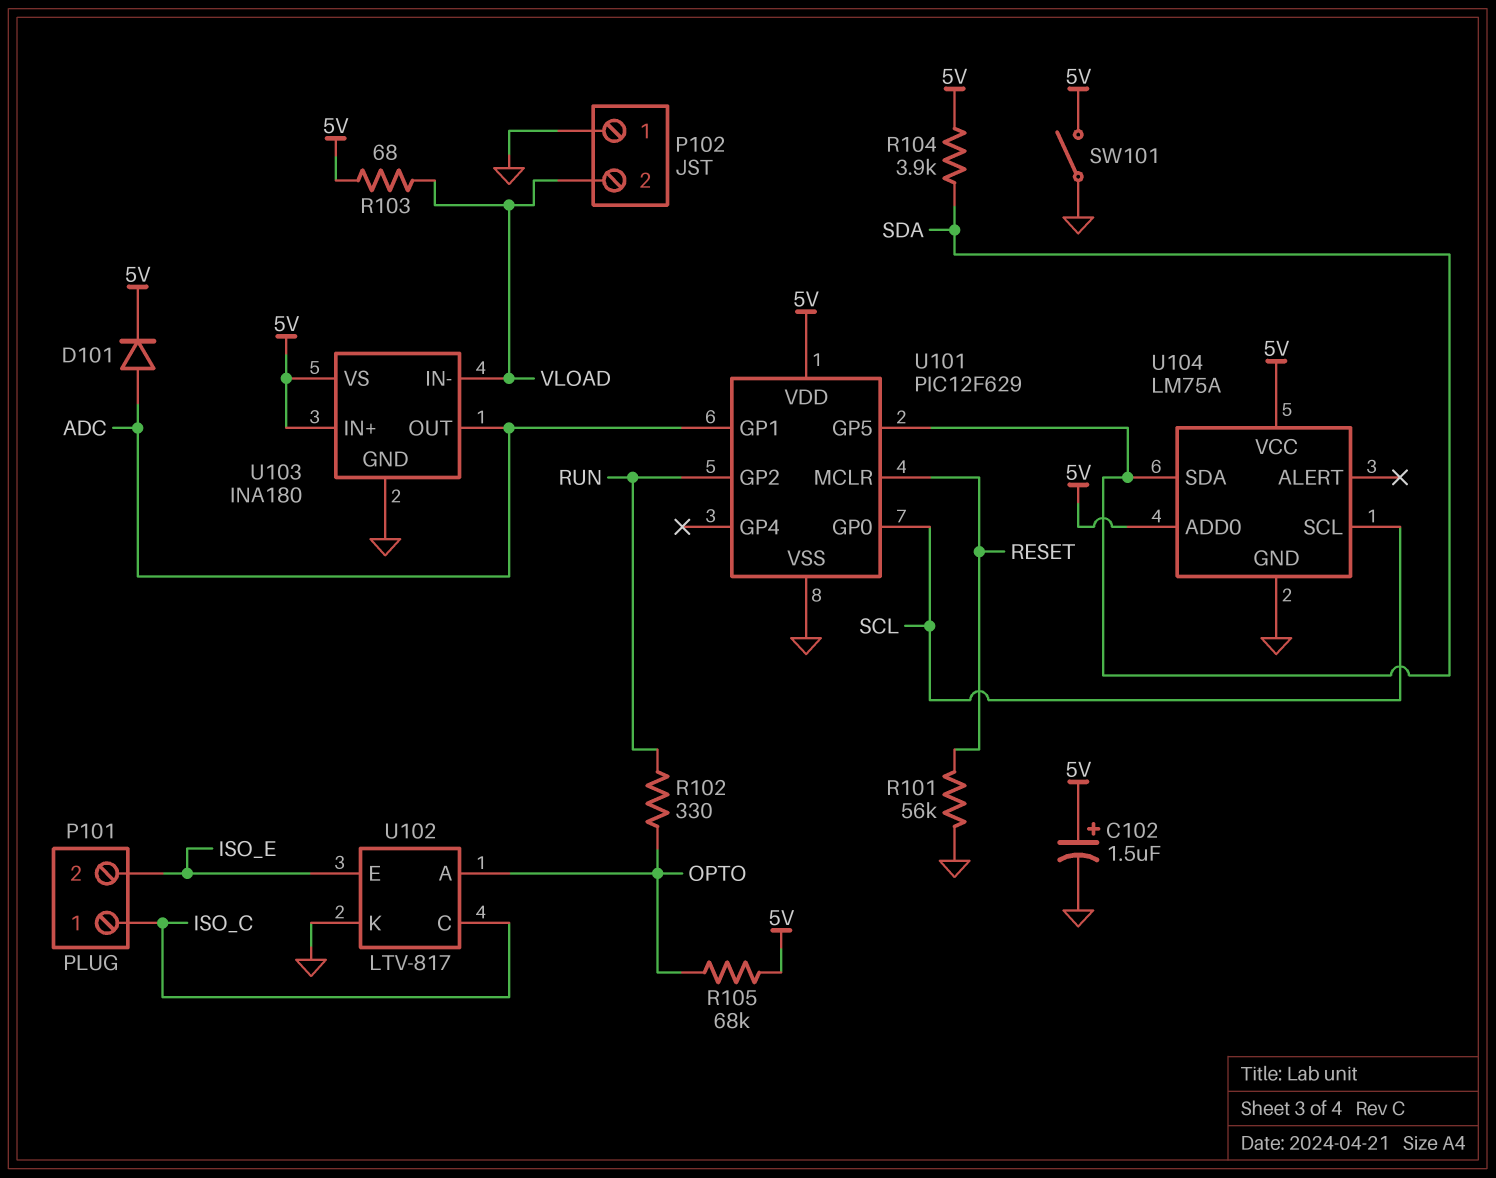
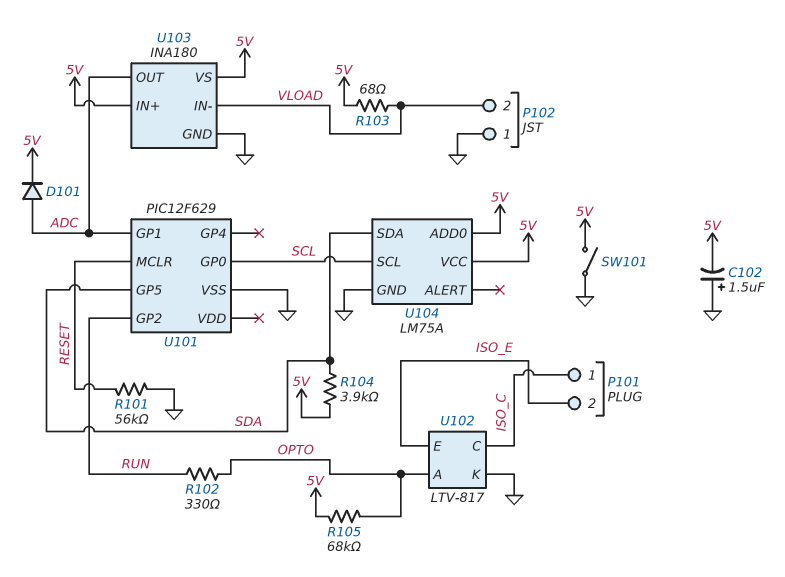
C102: 1.5uF (plus 5V, minus GND) -> 1.5uF (plus GND, minus 5V)
U101 pin VDD: 5V -> none

